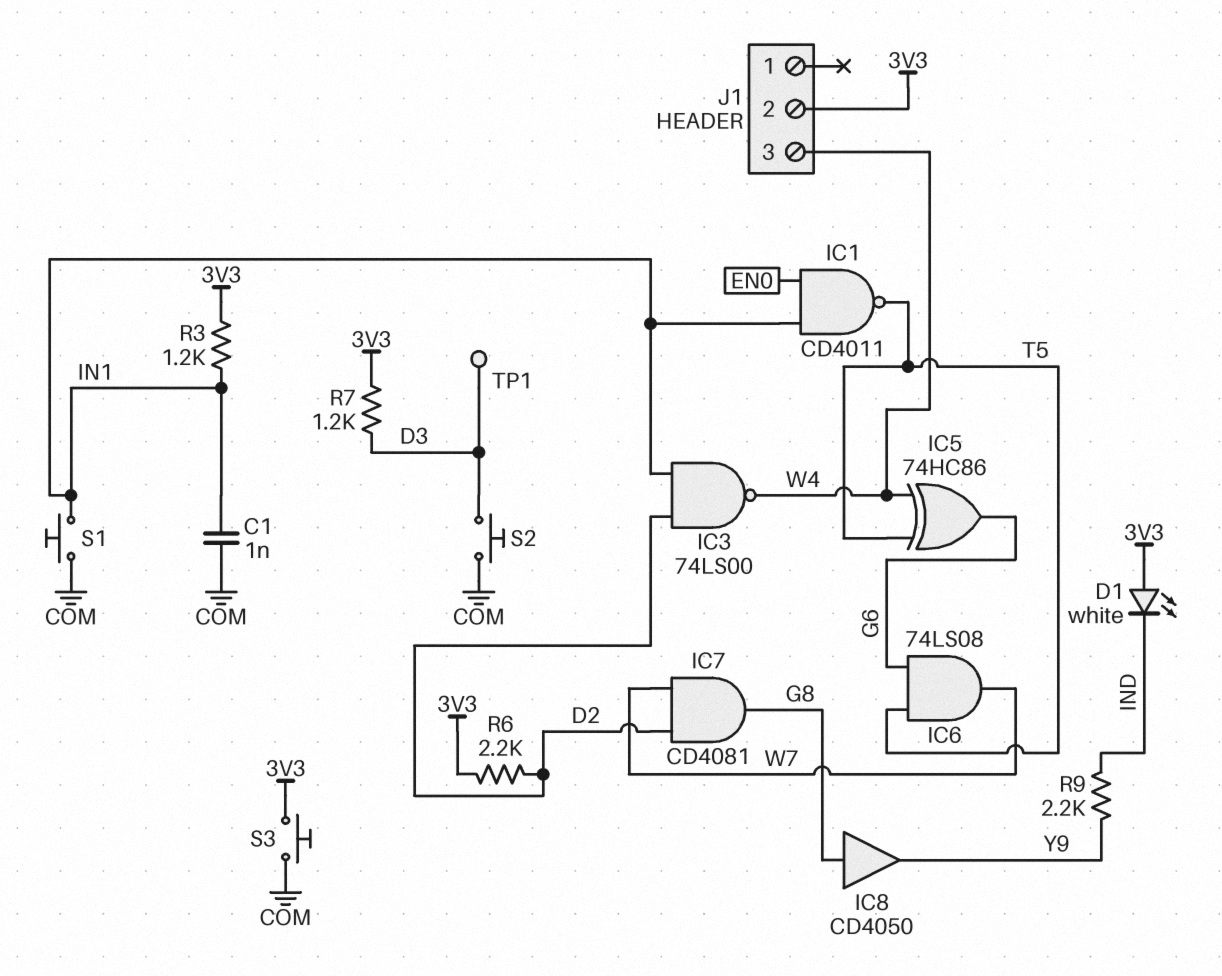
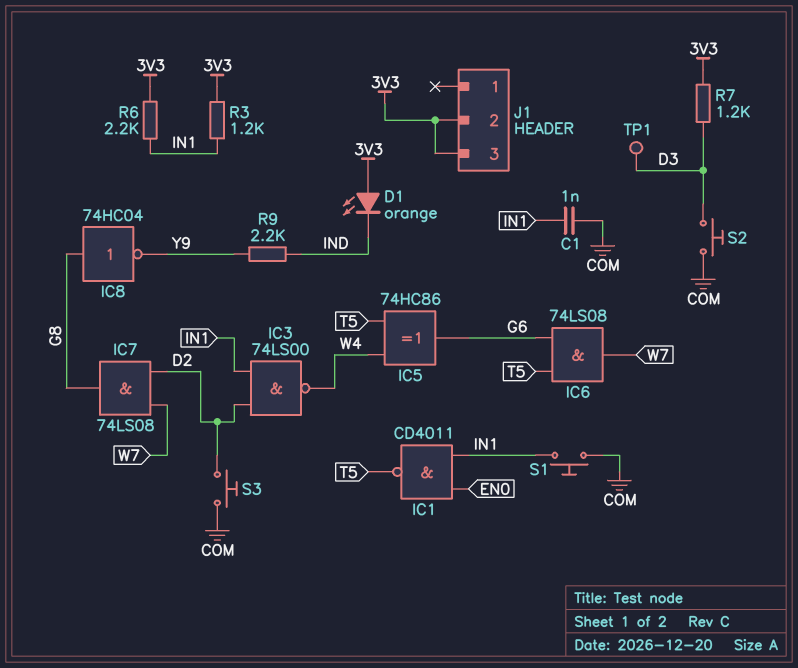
D1: LED white (A 3V3, K IND) -> LED orange (A 3V3, K IND)
IC7: AND CD4081 (in D2, in W7, out G8) -> AND 74LS08 (in D2, in W7, out G8)
IC8: buffer CD4050 (in G8, out Y9) -> NOT 74HC04 (in G8, out Y9)
J1 pin 3: W4 -> 3V3
R6: 2.2k (3V3, D2) -> 2.2k (3V3, IN1)
S3: button (3V3, COM) -> button (COM, D2)

